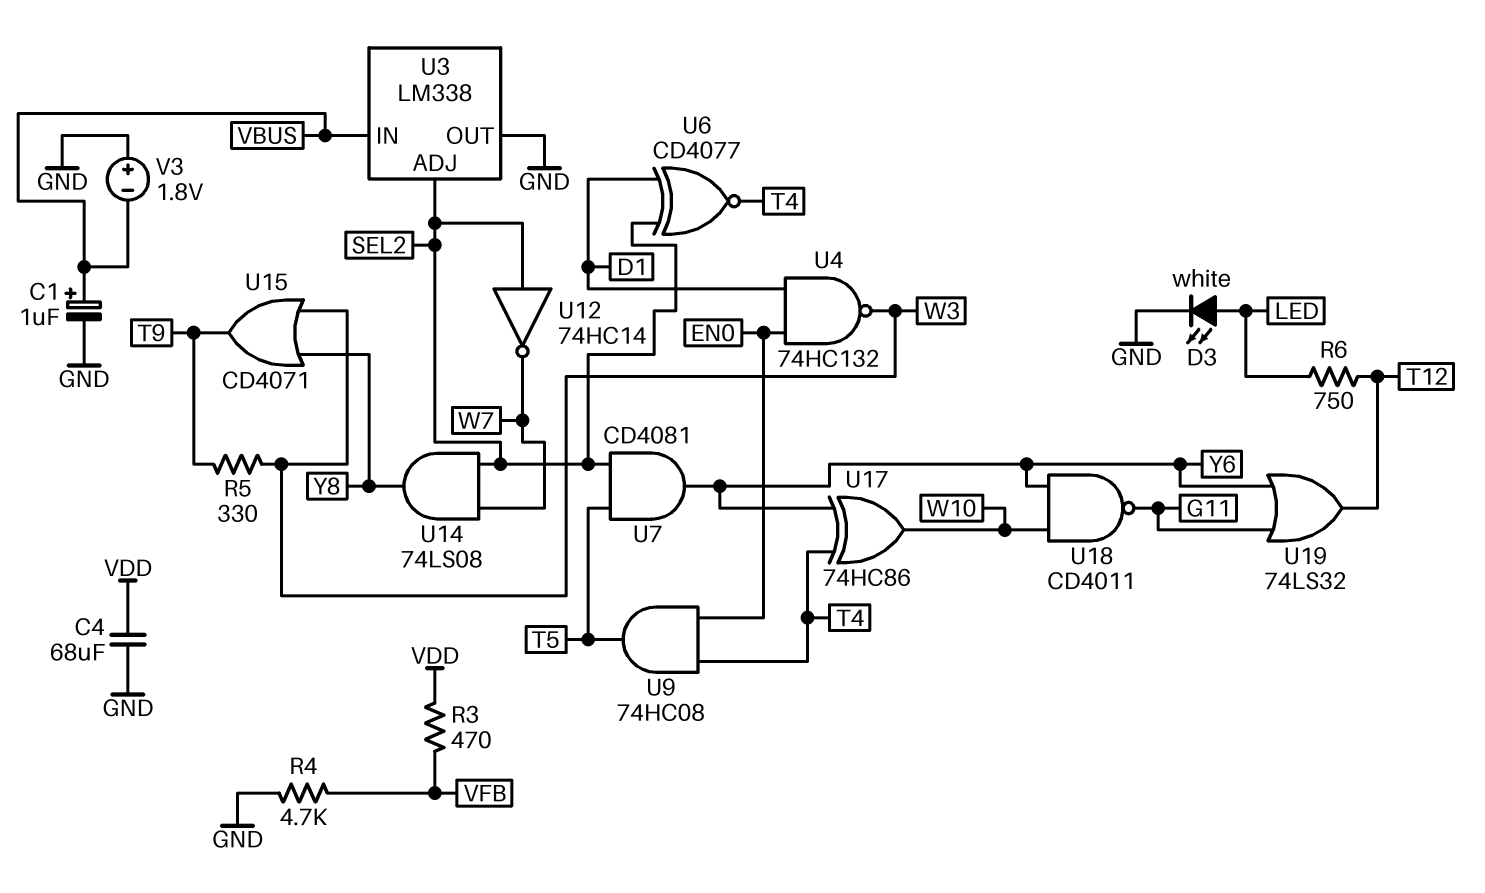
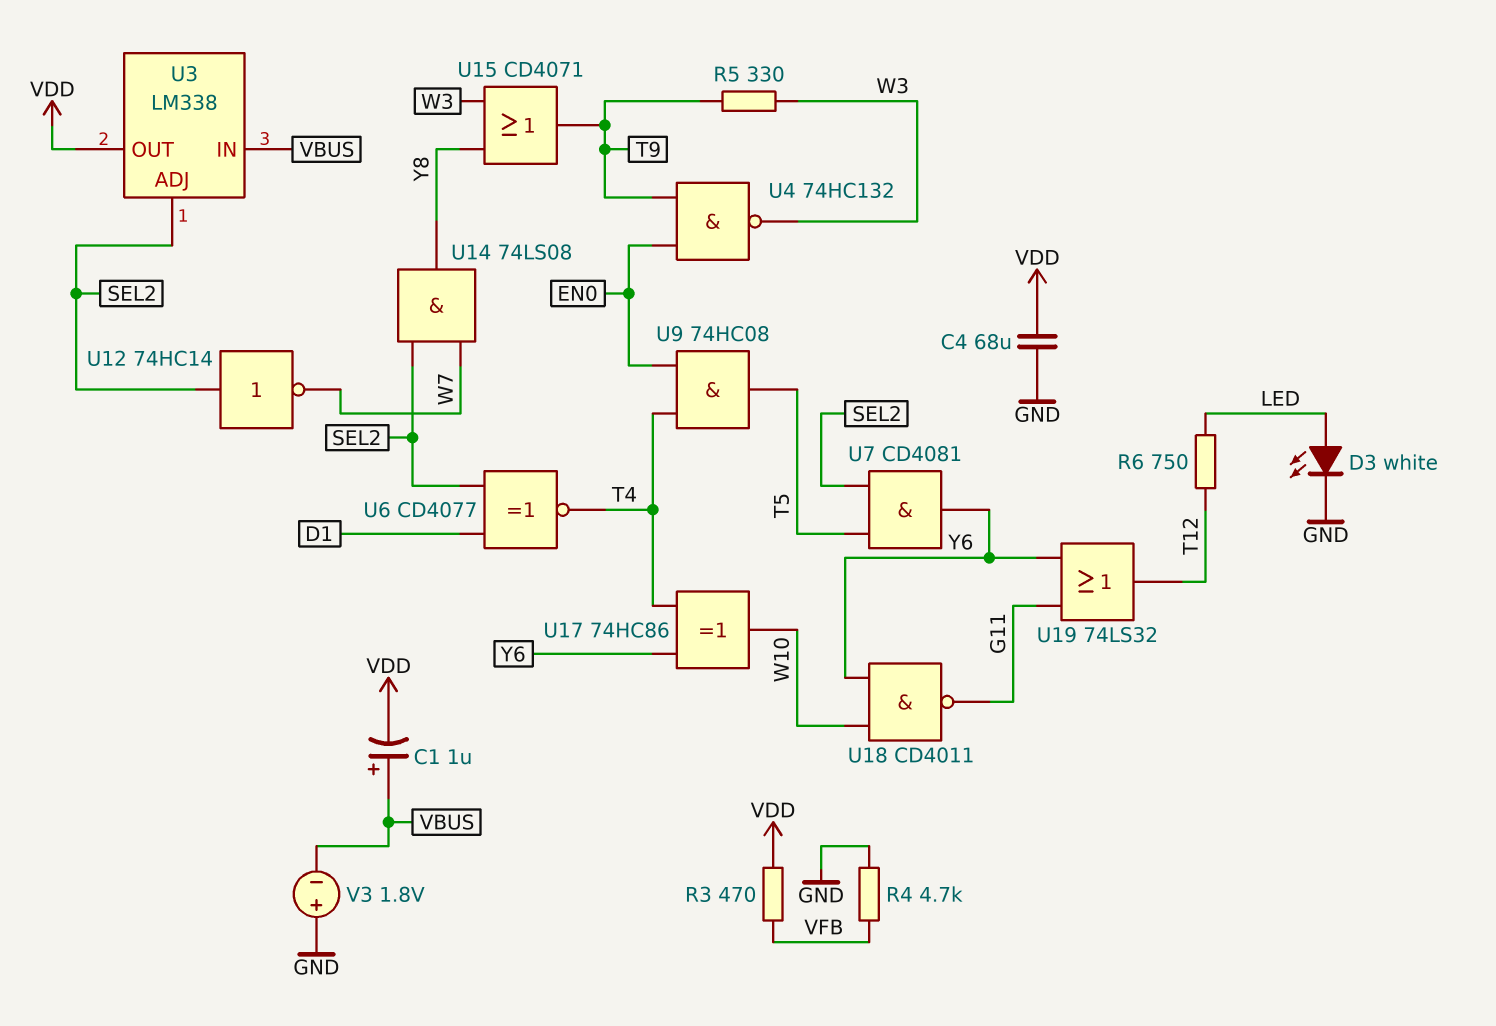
C1: 1uF (plus VBUS, minus GND) -> 1uF (plus VBUS, minus VDD)
U3 pin OUT: GND -> VDD
U4: NAND 74HC132 (in D1, in EN0, out W3) -> NAND 74HC132 (in EN0, in T9, out W3)

